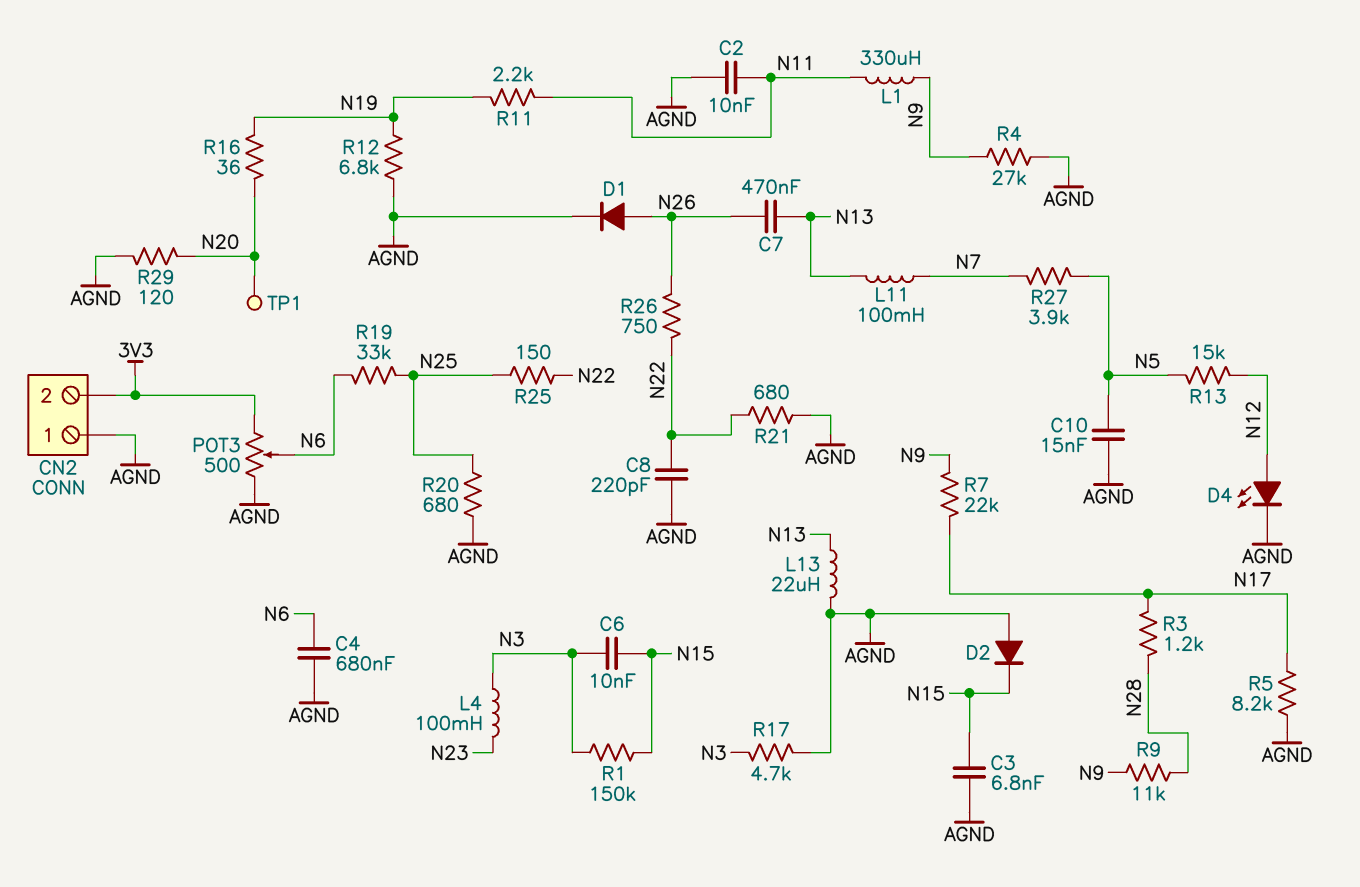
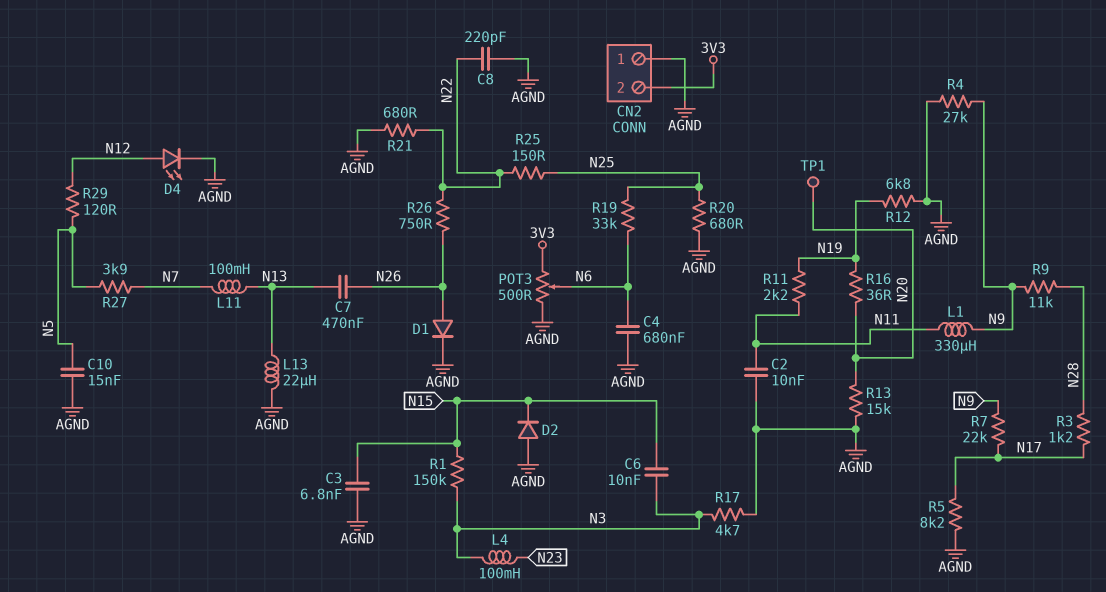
R13: 15k (N5, N12) -> 15k (AGND, N20)
R29: 120 (AGND, N20) -> 120 (N5, N12)

